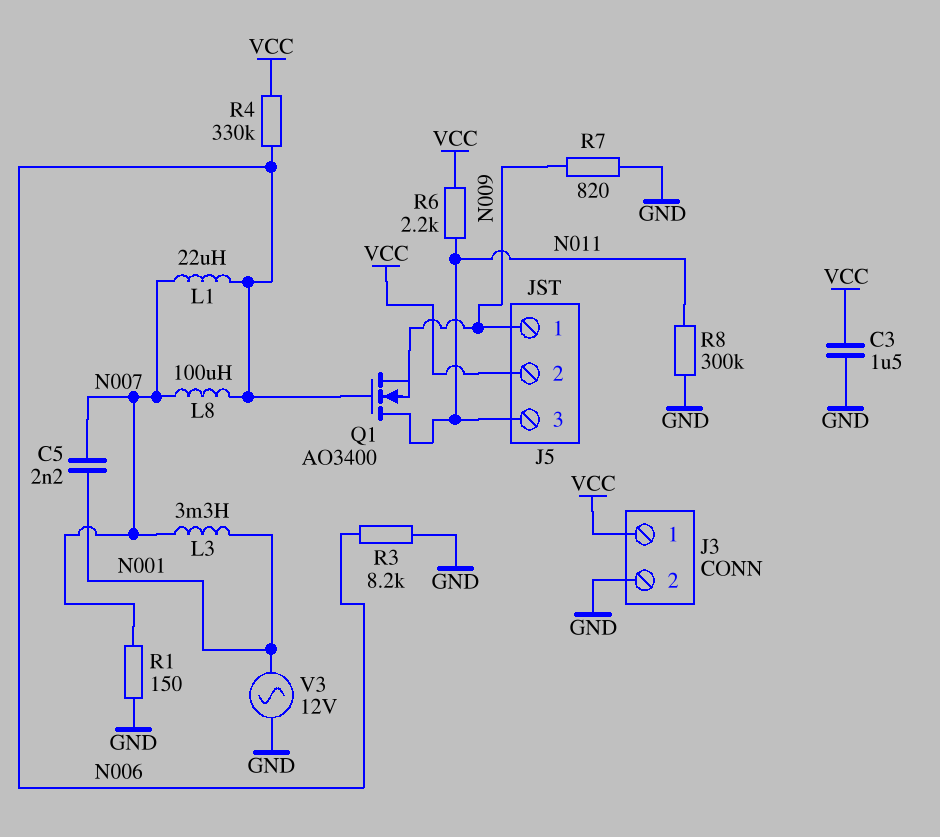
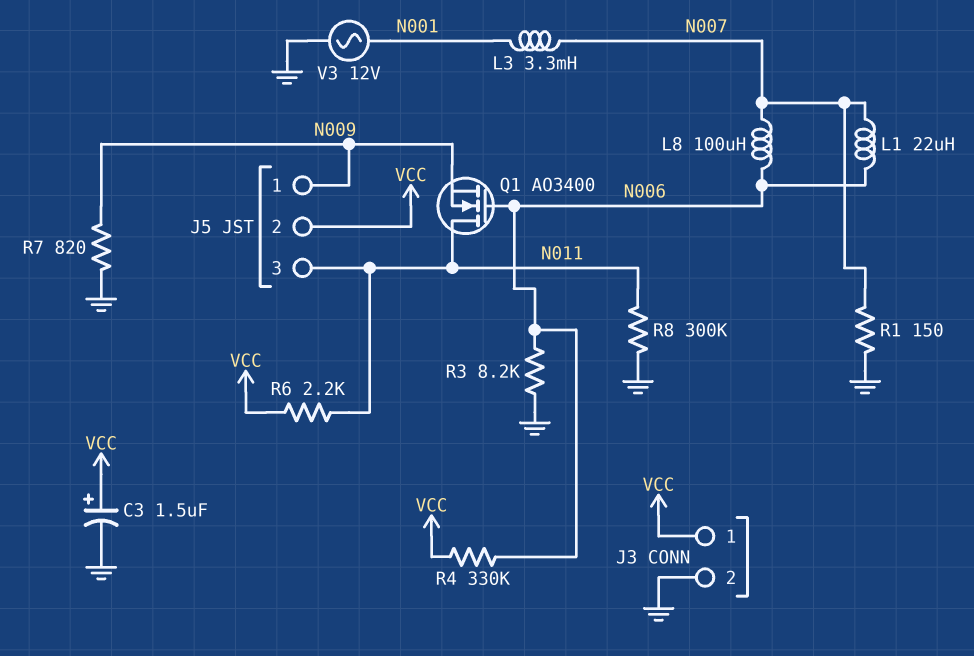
C3: 1.5uF (GND, VCC) -> 1.5uF (plus VCC, minus GND)
C5: 2.2nF (N001, N007) -> none

